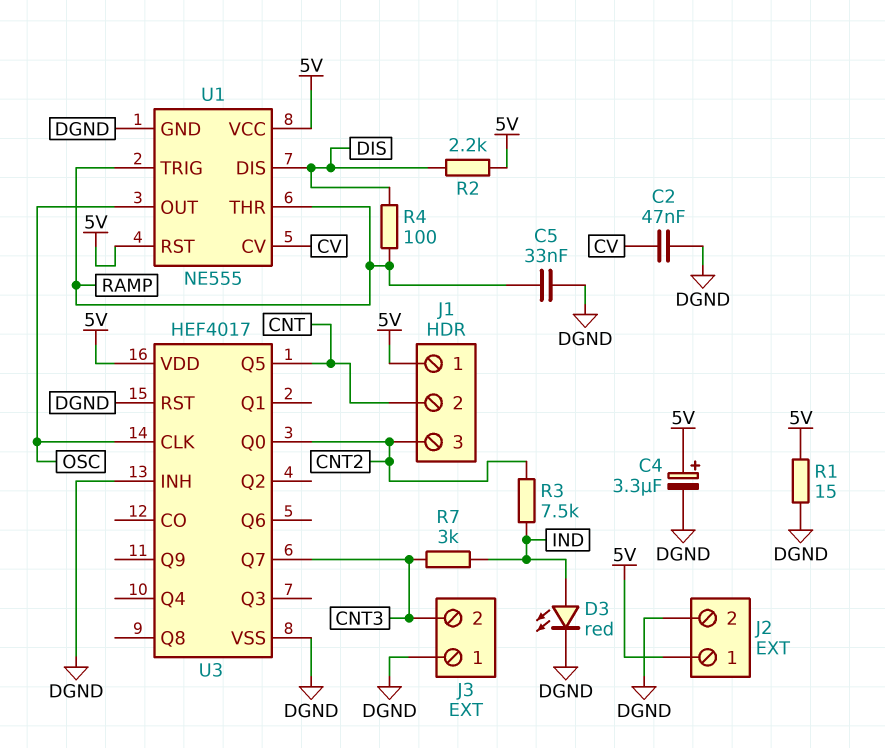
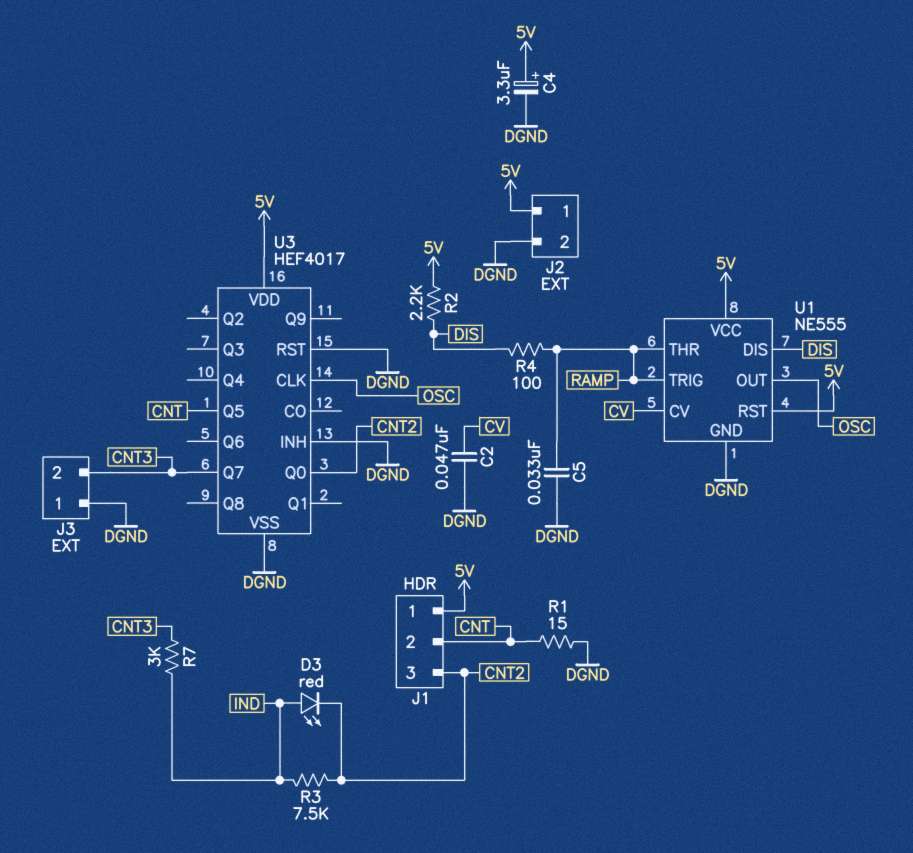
D3: LED red (A IND, K DGND) -> LED red (A IND, K CNT2)
R1: 15 (5V, DGND) -> 15 (CNT, DGND)

